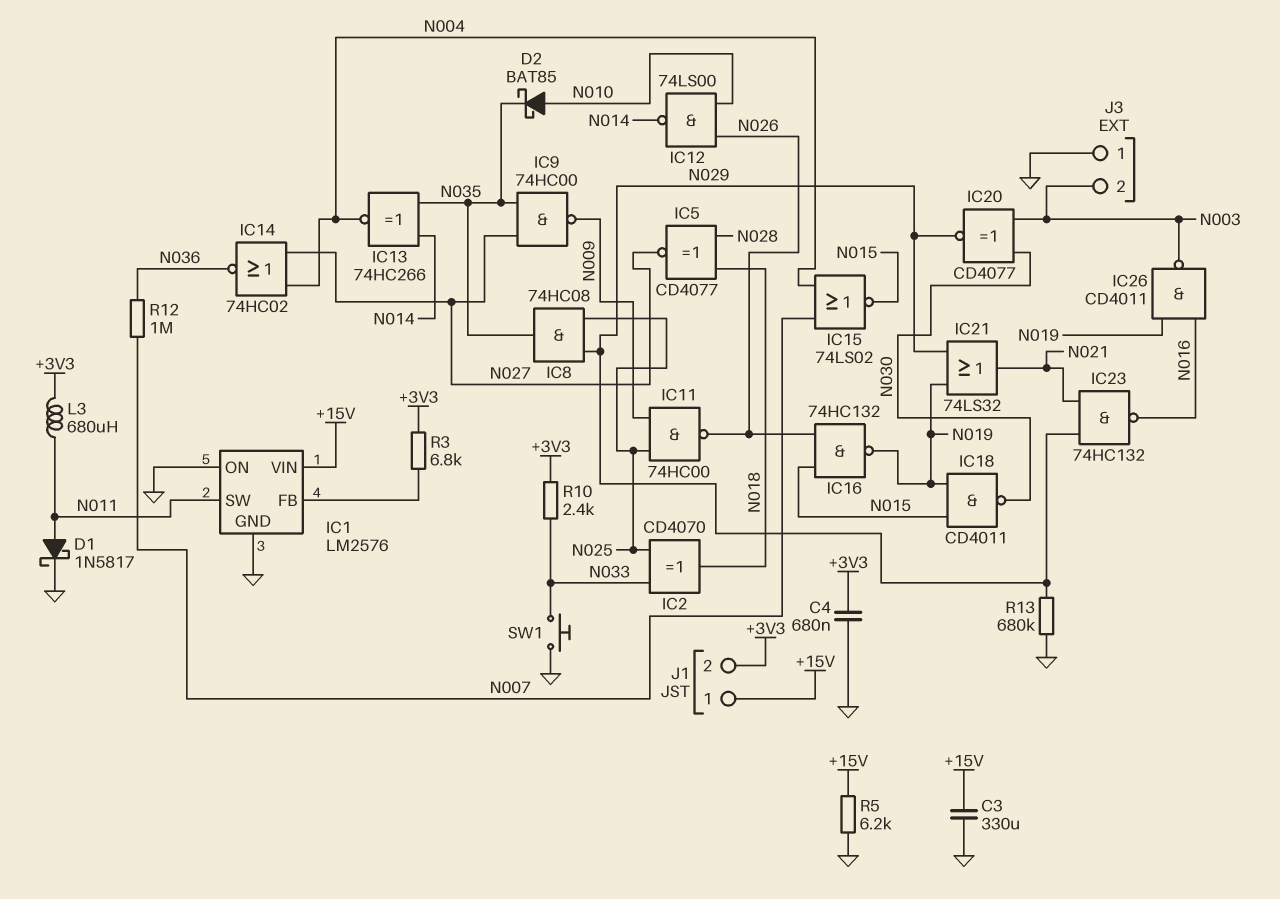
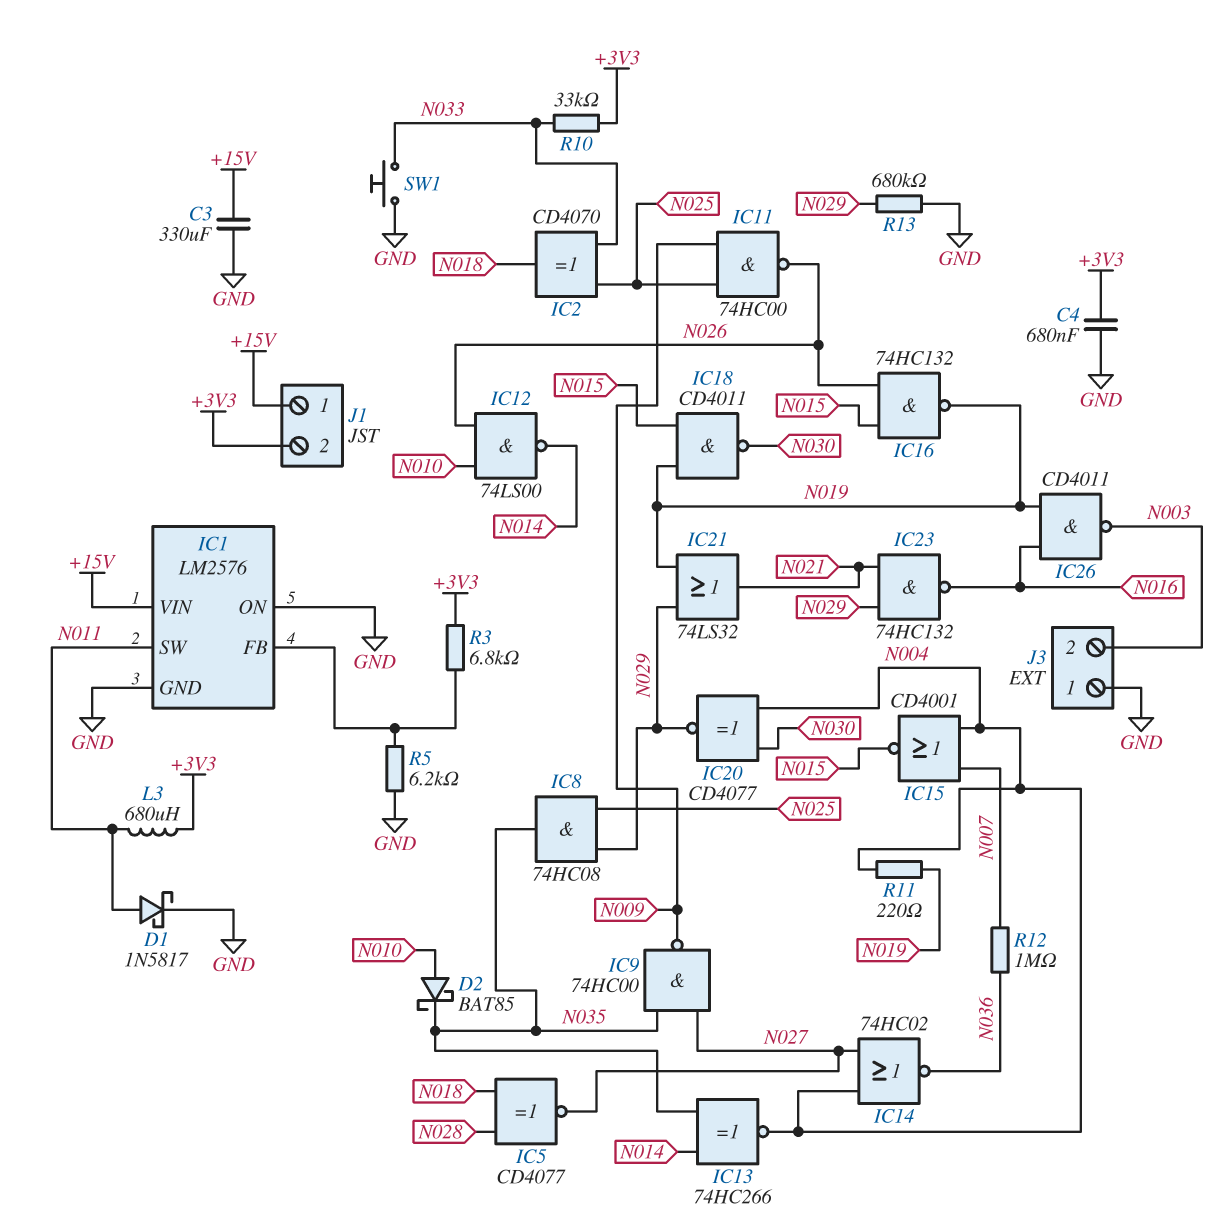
IC15: NOR 74LS02 (in N004, in N007, out N015) -> NOR CD4001 (in N004, in N007, out N015)
IC20: XNOR CD4077 (in N003, in N030, out N029) -> XNOR CD4077 (in N004, in N030, out N029)
R5: 6.2k (+15V, GND) -> 6.2k (GND, IC1/FB)
R10: 2.4k (+3V3, N033) -> 33k (+3V3, N033)
R11: none -> 220 (N004, N019)

